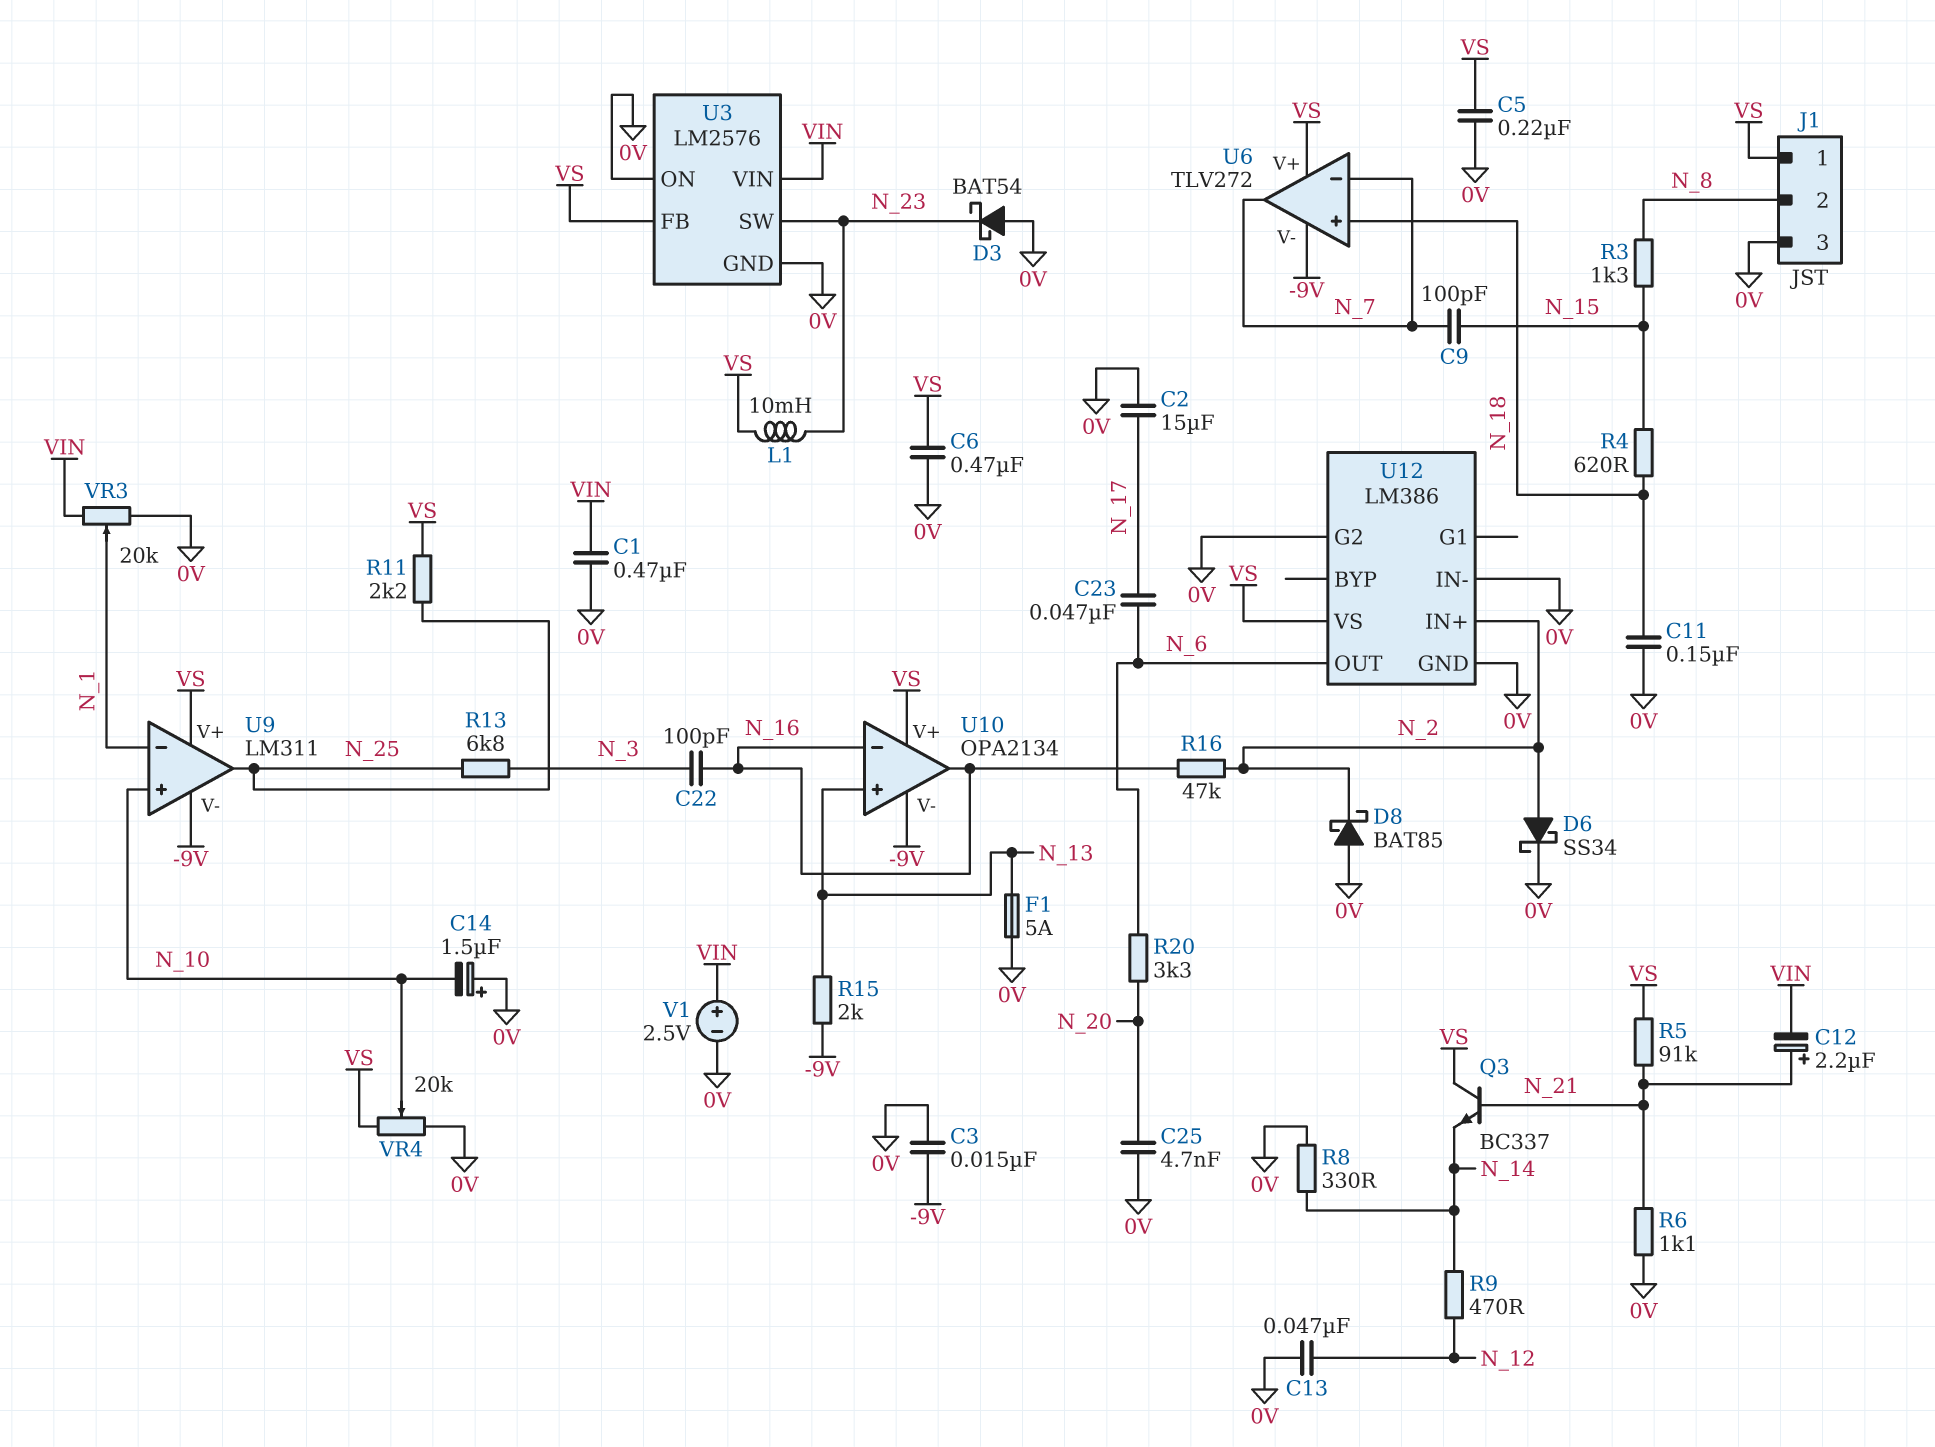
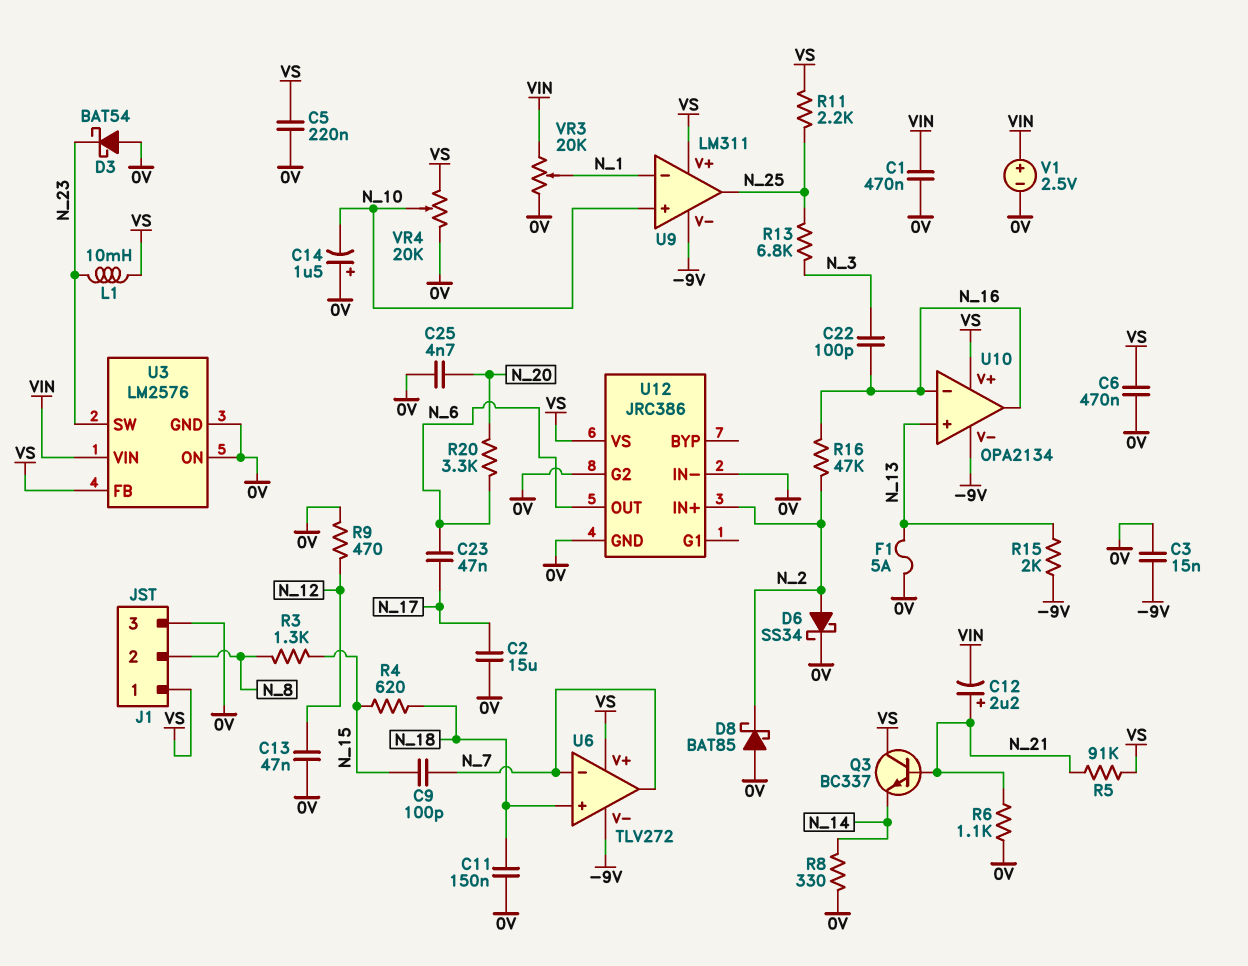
R9: 470 (N_12, N_14) -> 470 (0V, N_12)
U12: LM386 -> JRC386

